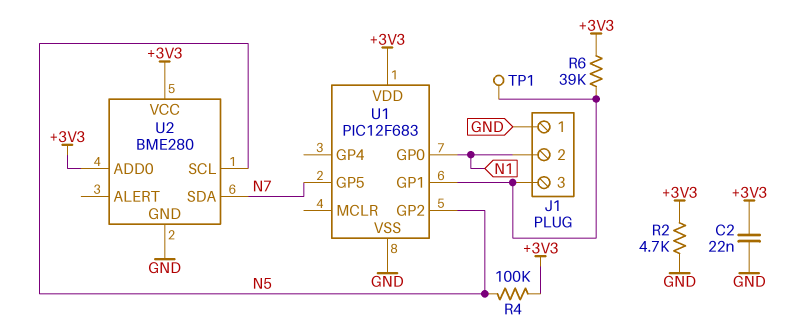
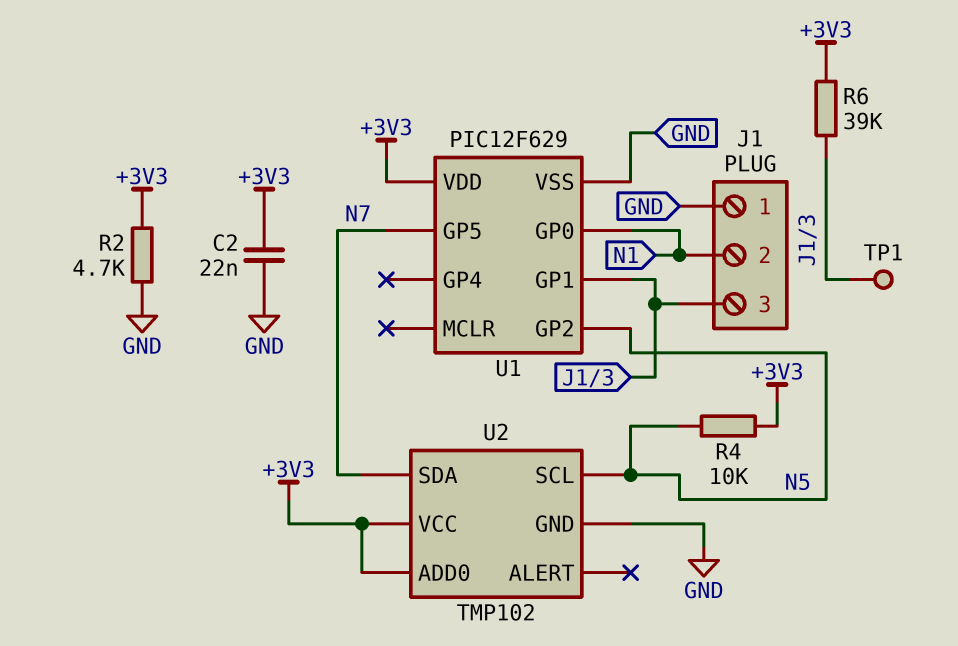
R4: 100k (+3V3, N5) -> 10k (+3V3, N5)
U1: PIC12F683 -> PIC12F629
U2: BME280 -> TMP102

